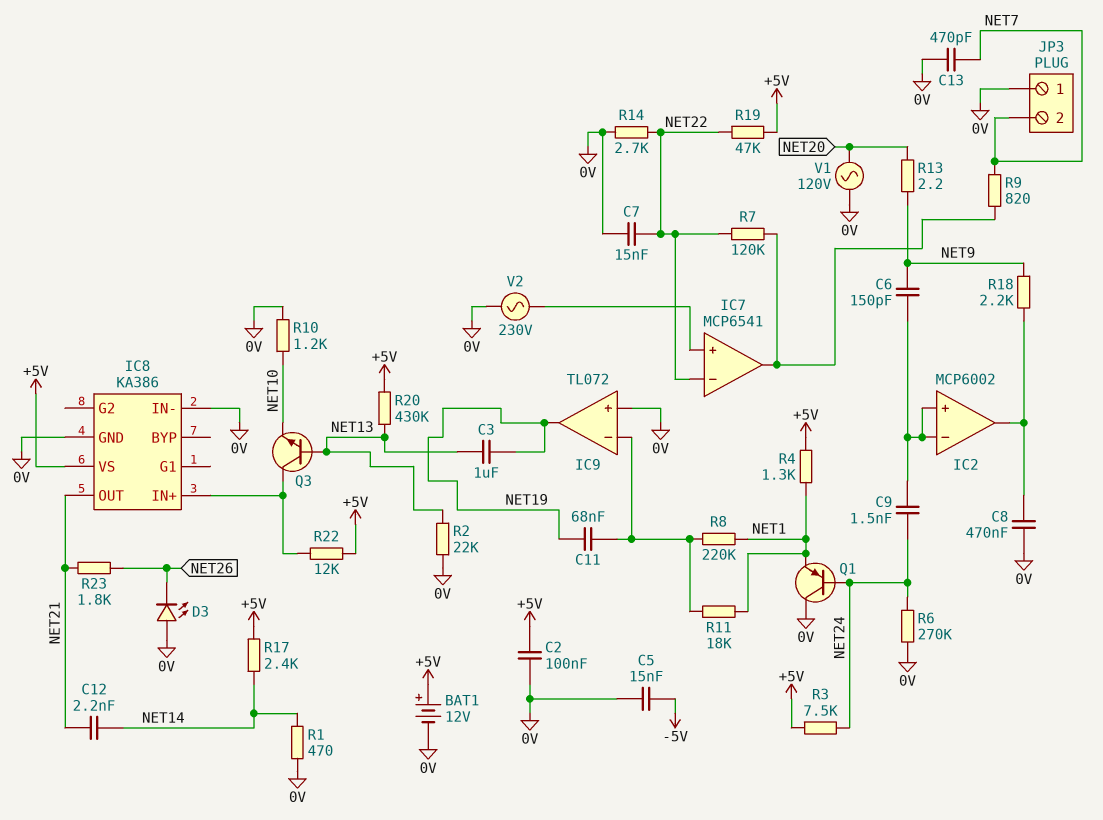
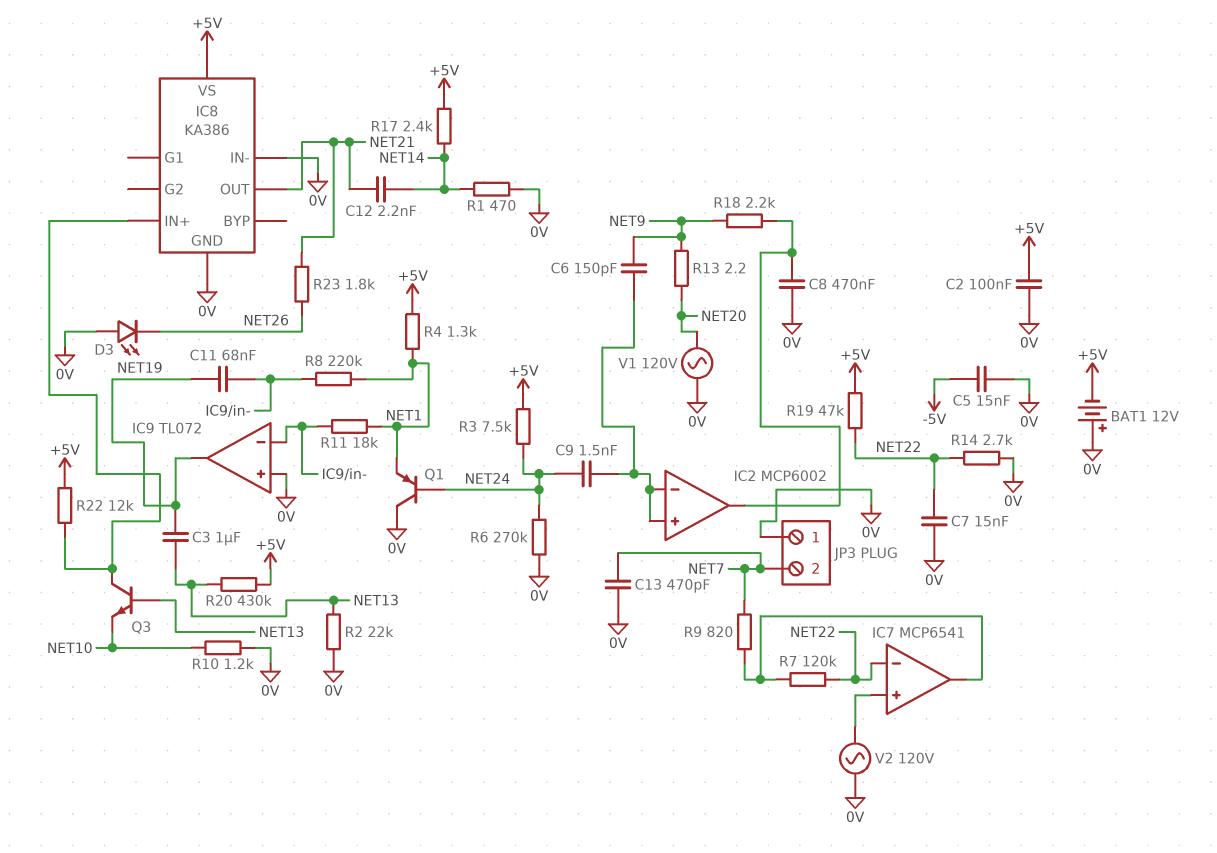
BAT1: 12V (plus +5V, minus 0V) -> 12V (plus 0V, minus +5V)
V2: AC 230V (0V, IC7/in+) -> AC 120V (0V, IC7/in+)

